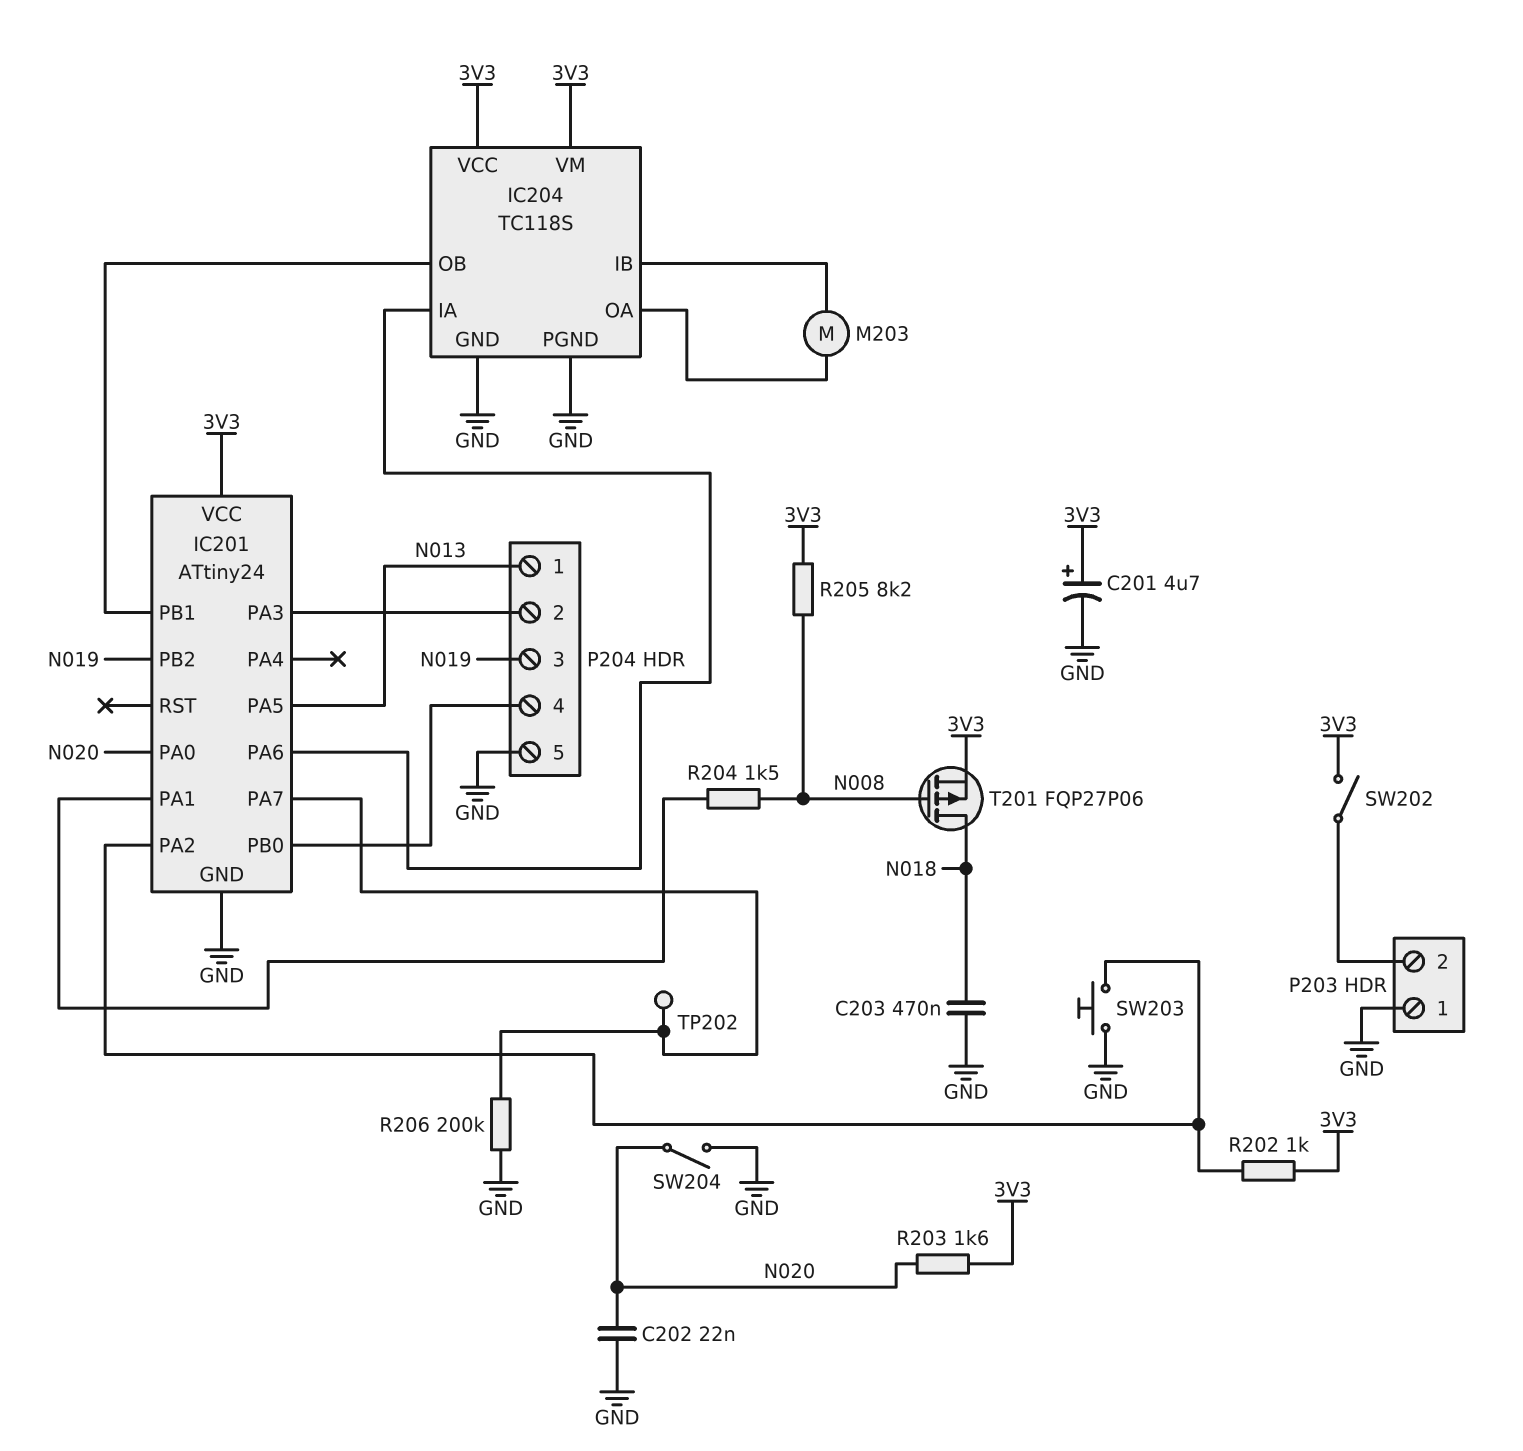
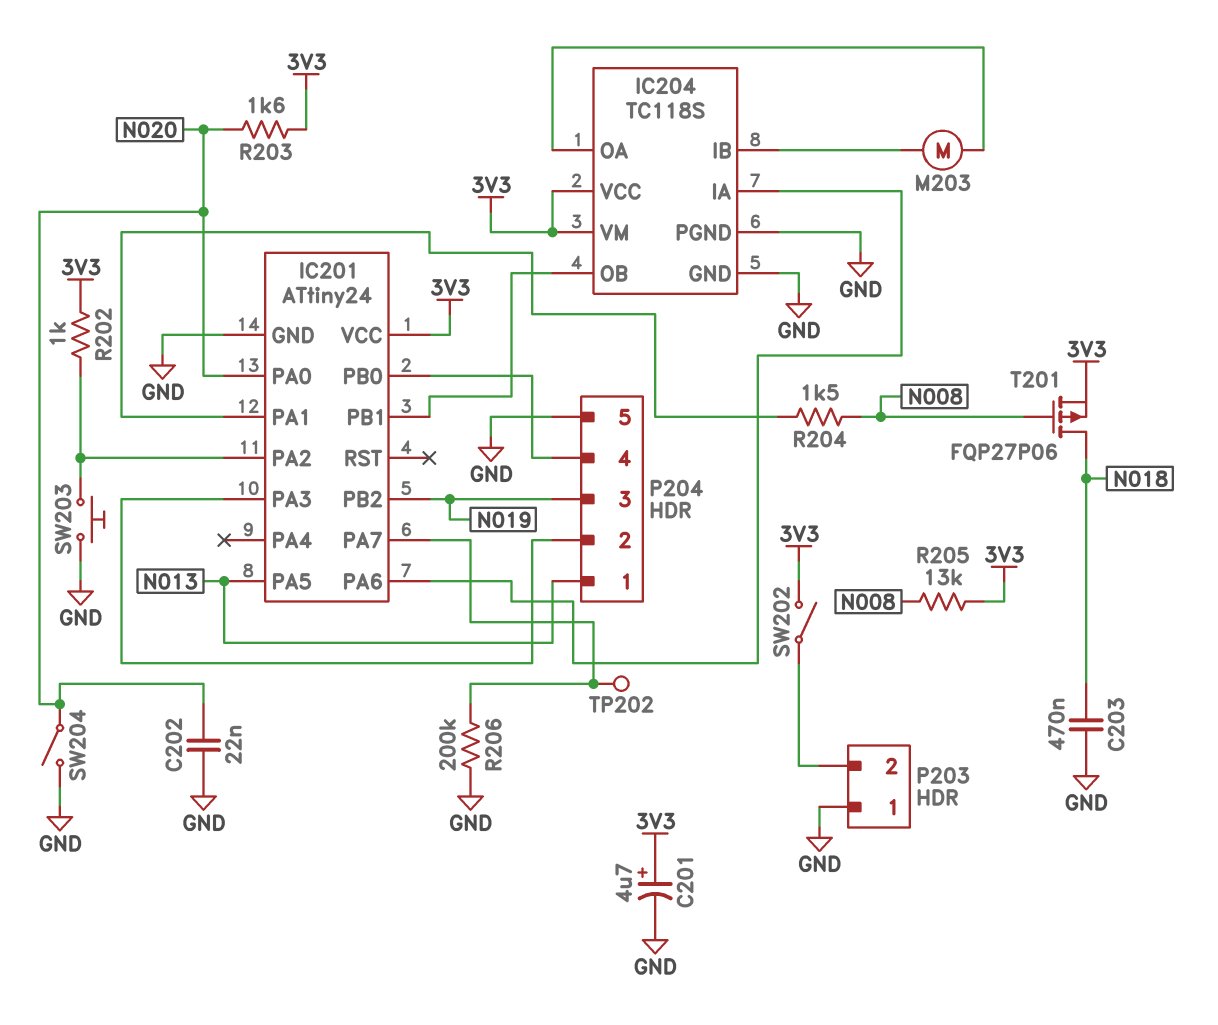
R205: 8.2k (3V3, N008) -> 13k (3V3, N008)

